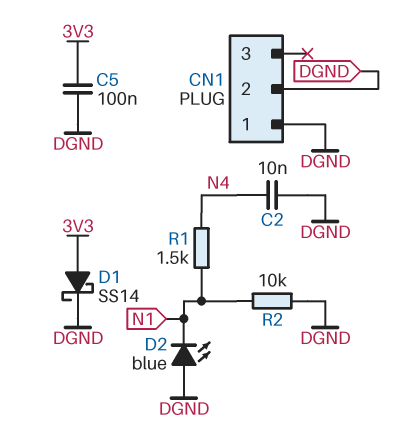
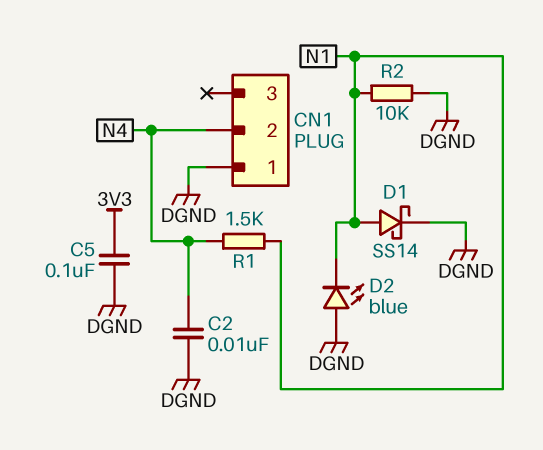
CN1 pin 2: DGND -> N4
D1: schottky SS14 (A 3V3, K DGND) -> schottky SS14 (A N1, K DGND)

